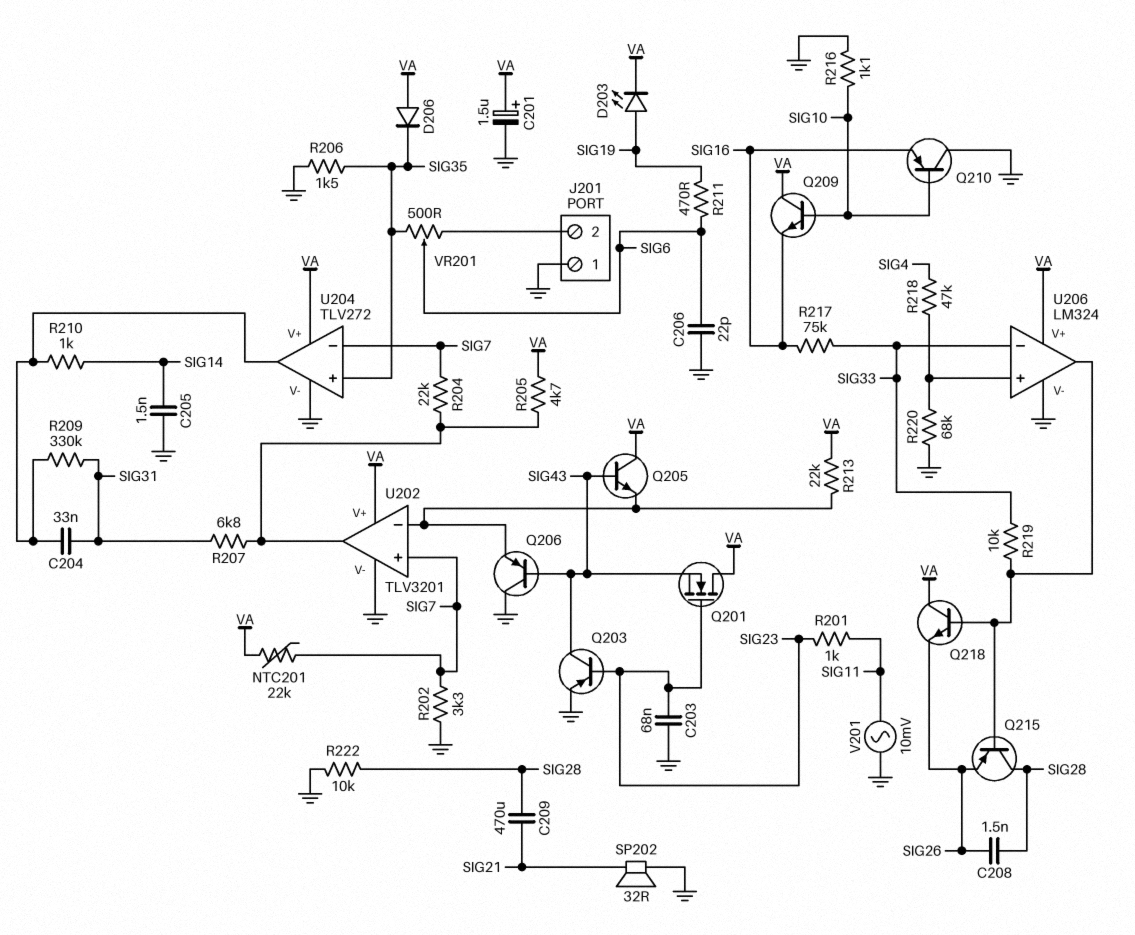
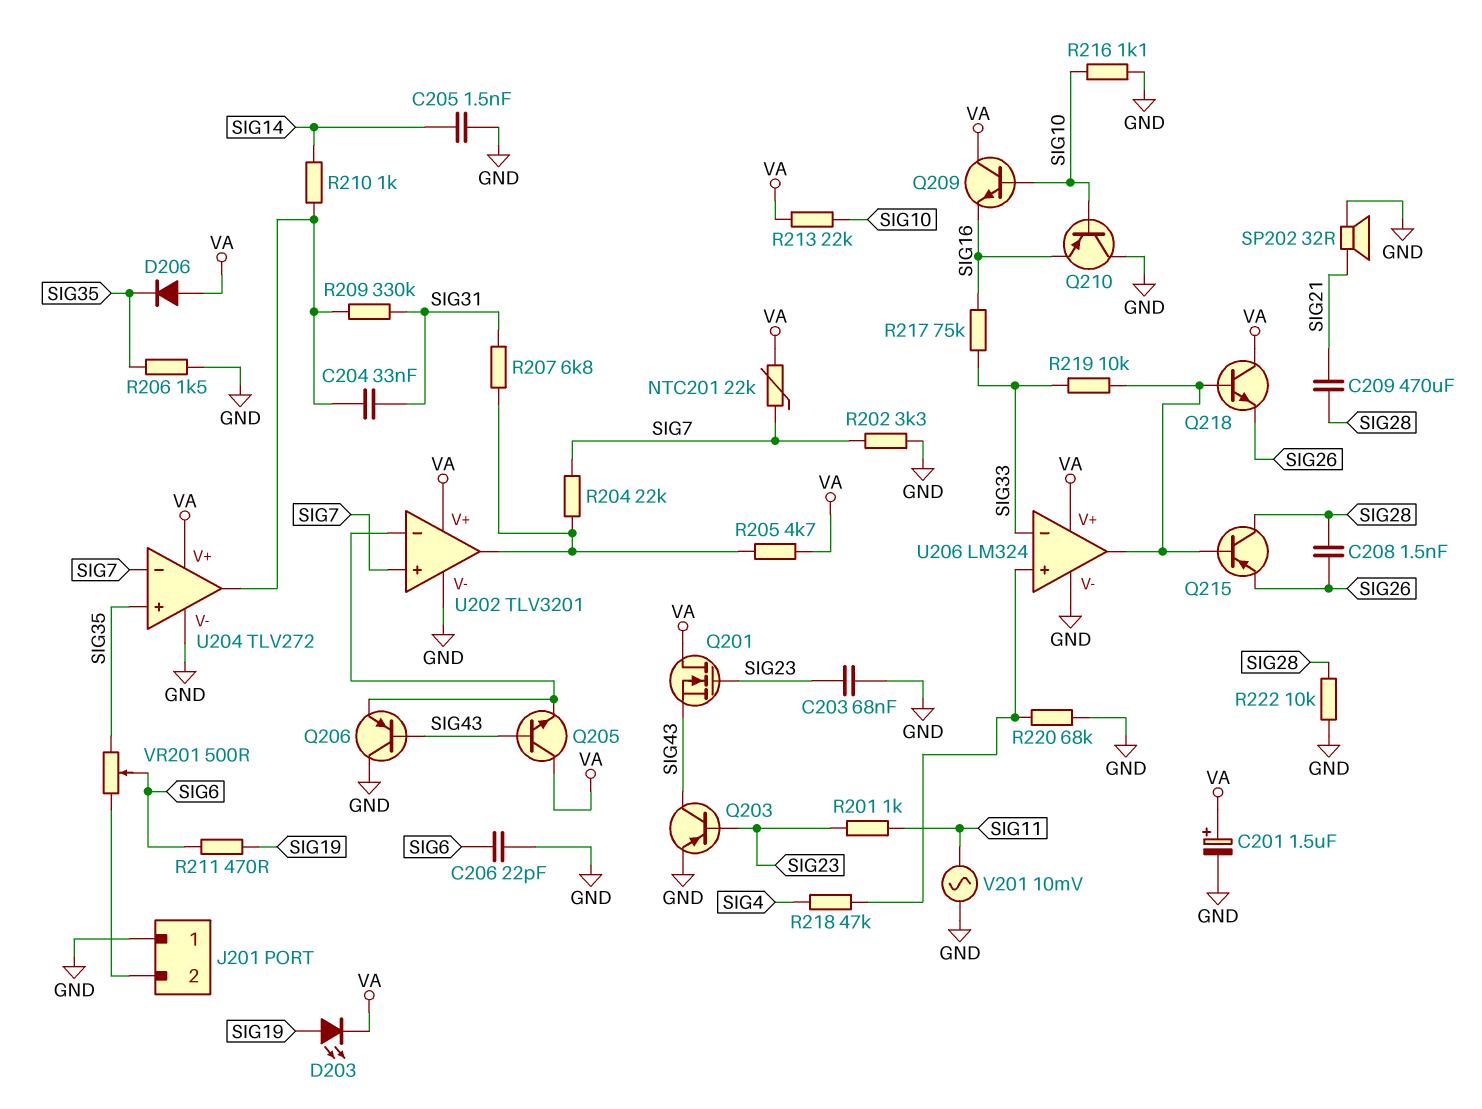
R213: 22k (U202/in-, VA) -> 22k (SIG10, VA)

